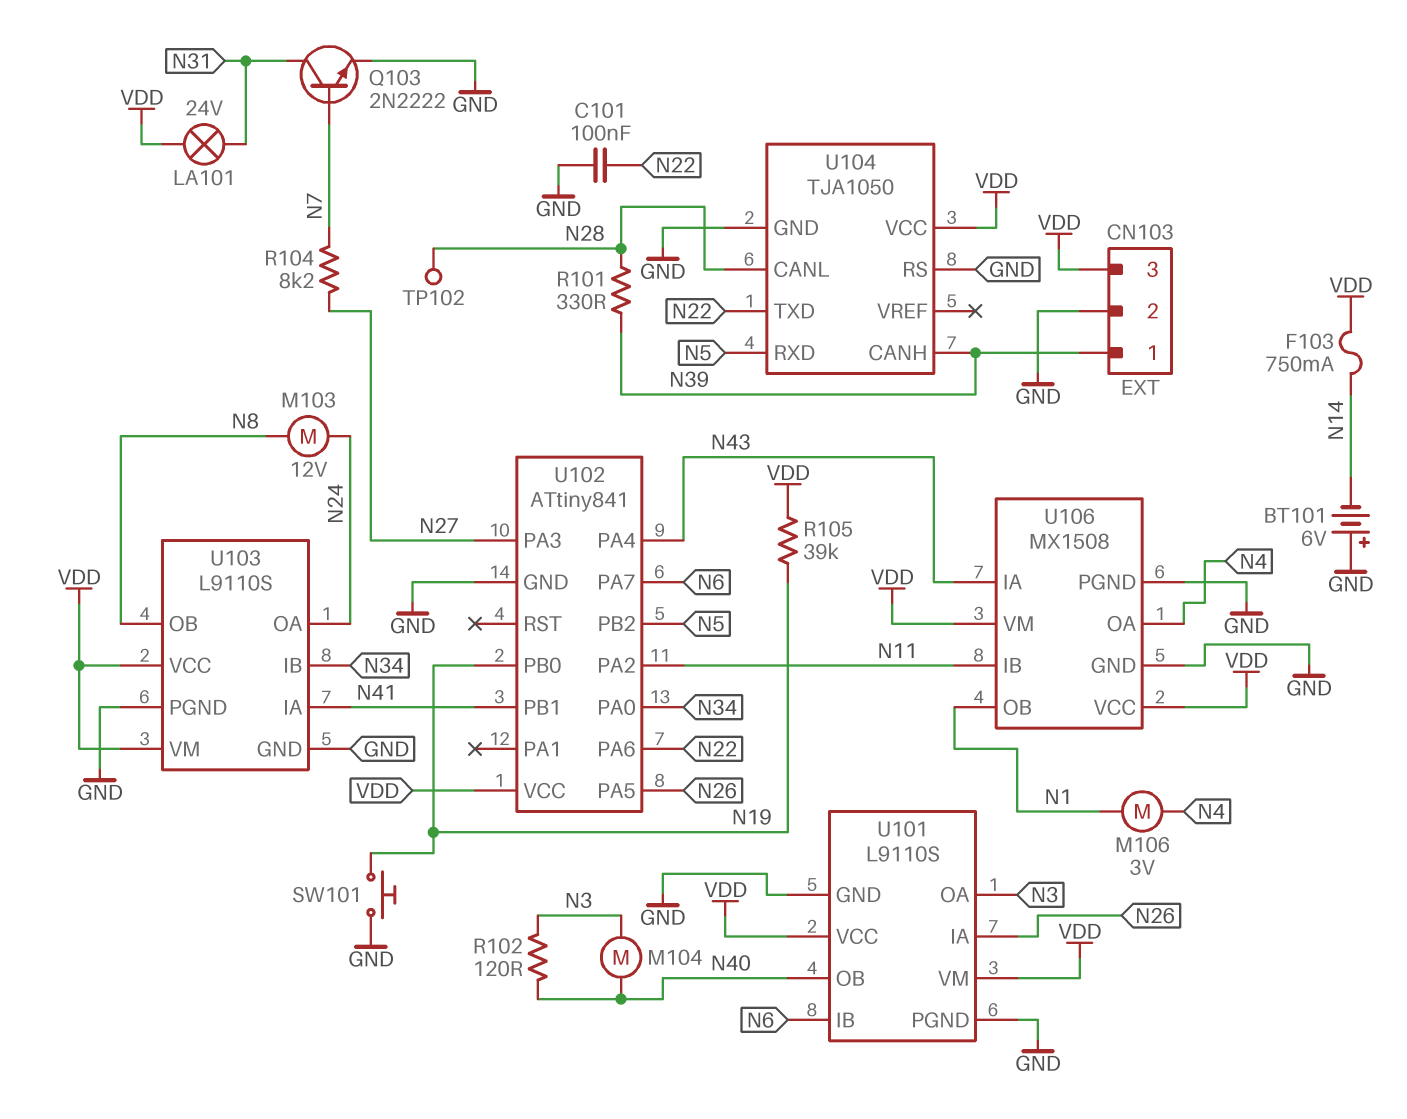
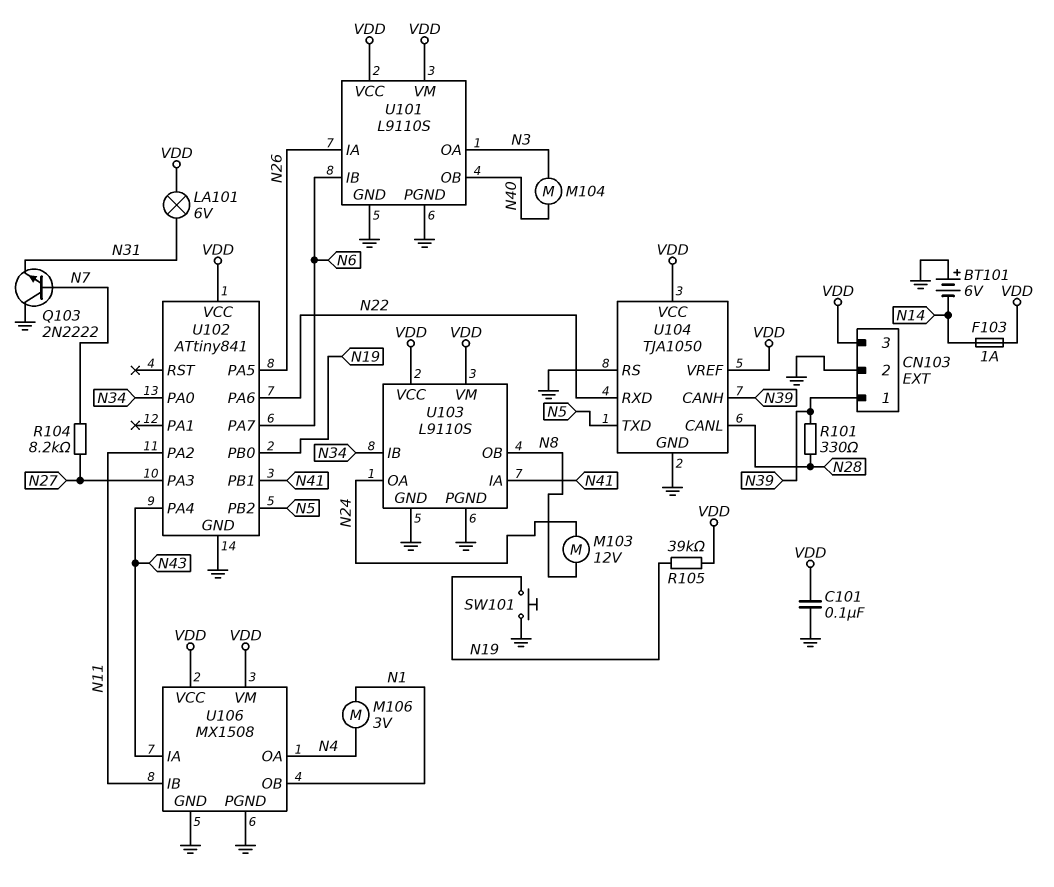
C101: 100nF (GND, N22) -> 100nF (GND, VDD)
F103: 750mA (N14, VDD) -> 1A (N14, VDD)
LA101: lamp 24V (N31, VDD) -> lamp 6V (N31, VDD)
Q103: NPN 2N2222 (B N7, C N31, E GND) -> NPN 2N2222 (B N7, C GND, E N31)
R102: 120 (N3, N40) -> none
TP102: test point (N28) -> none
U104 pin RXD: N5 -> N22
U104 pin TXD: N22 -> N5
U104 pin VREF: none -> VDD

